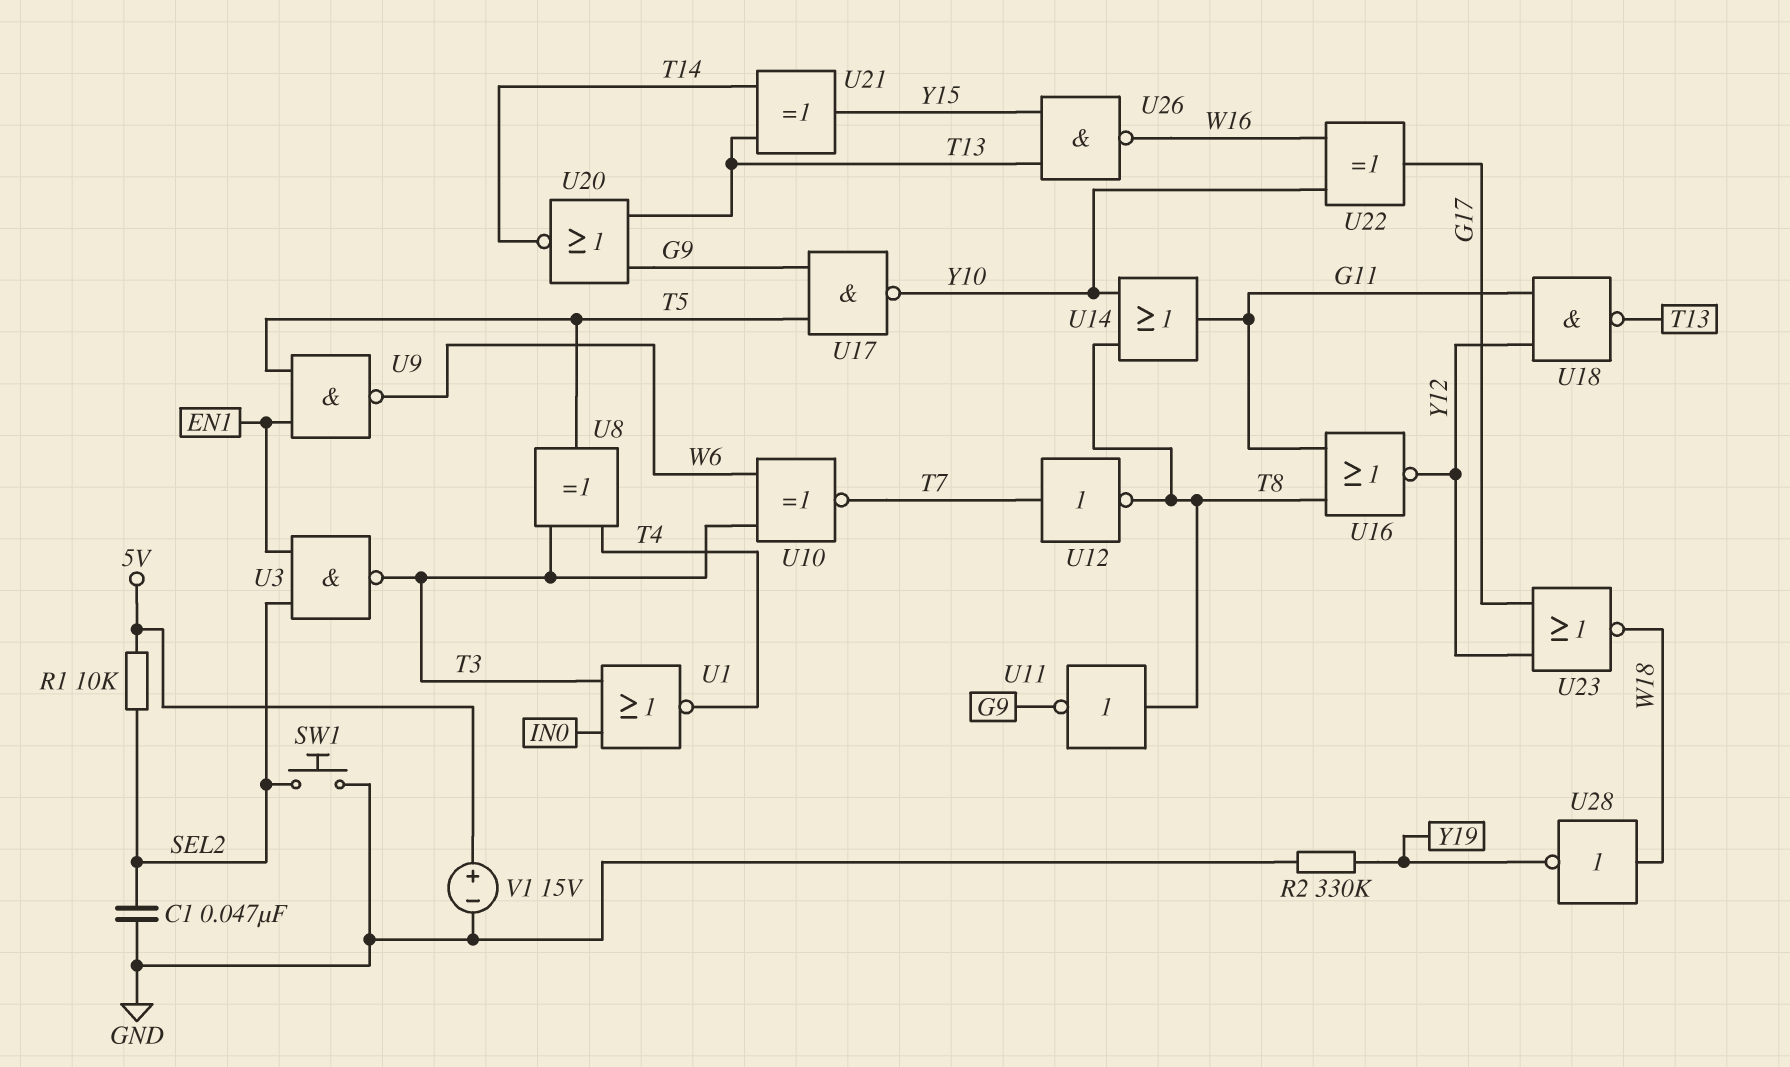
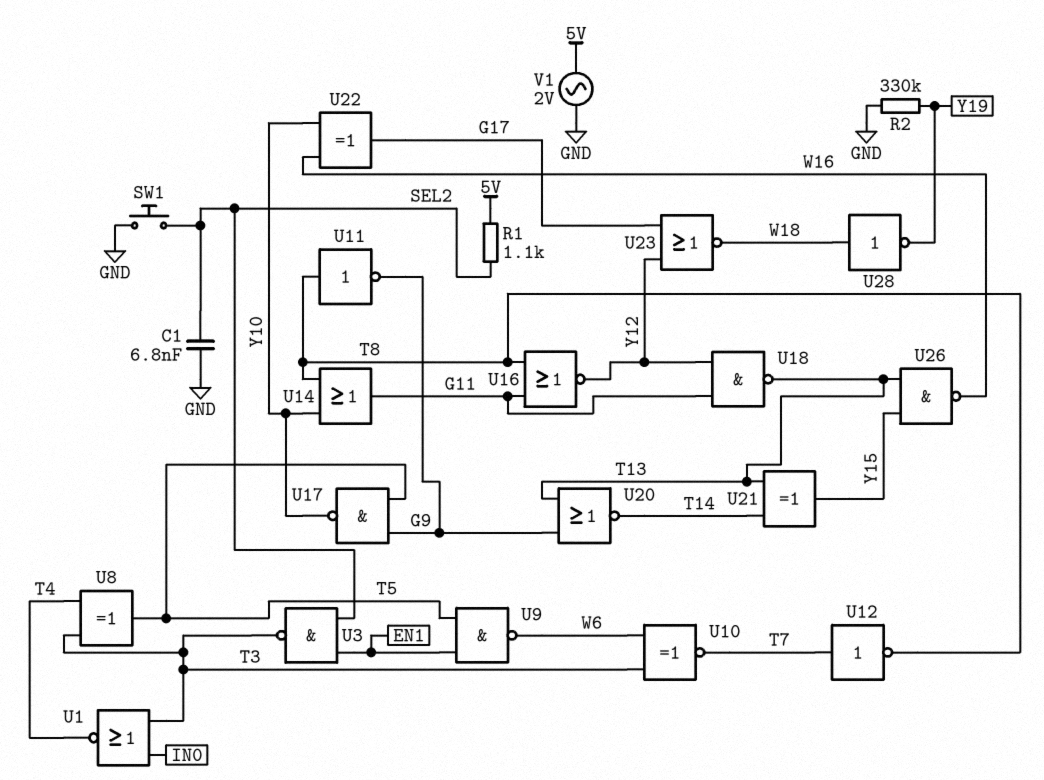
C1: 47nF (GND, SEL2) -> 6.8nF (GND, SEL2)
R1: 10k (5V, SEL2) -> 1.1k (5V, SEL2)
V1: 15V (plus 5V, minus GND) -> AC 2V (5V, GND)

